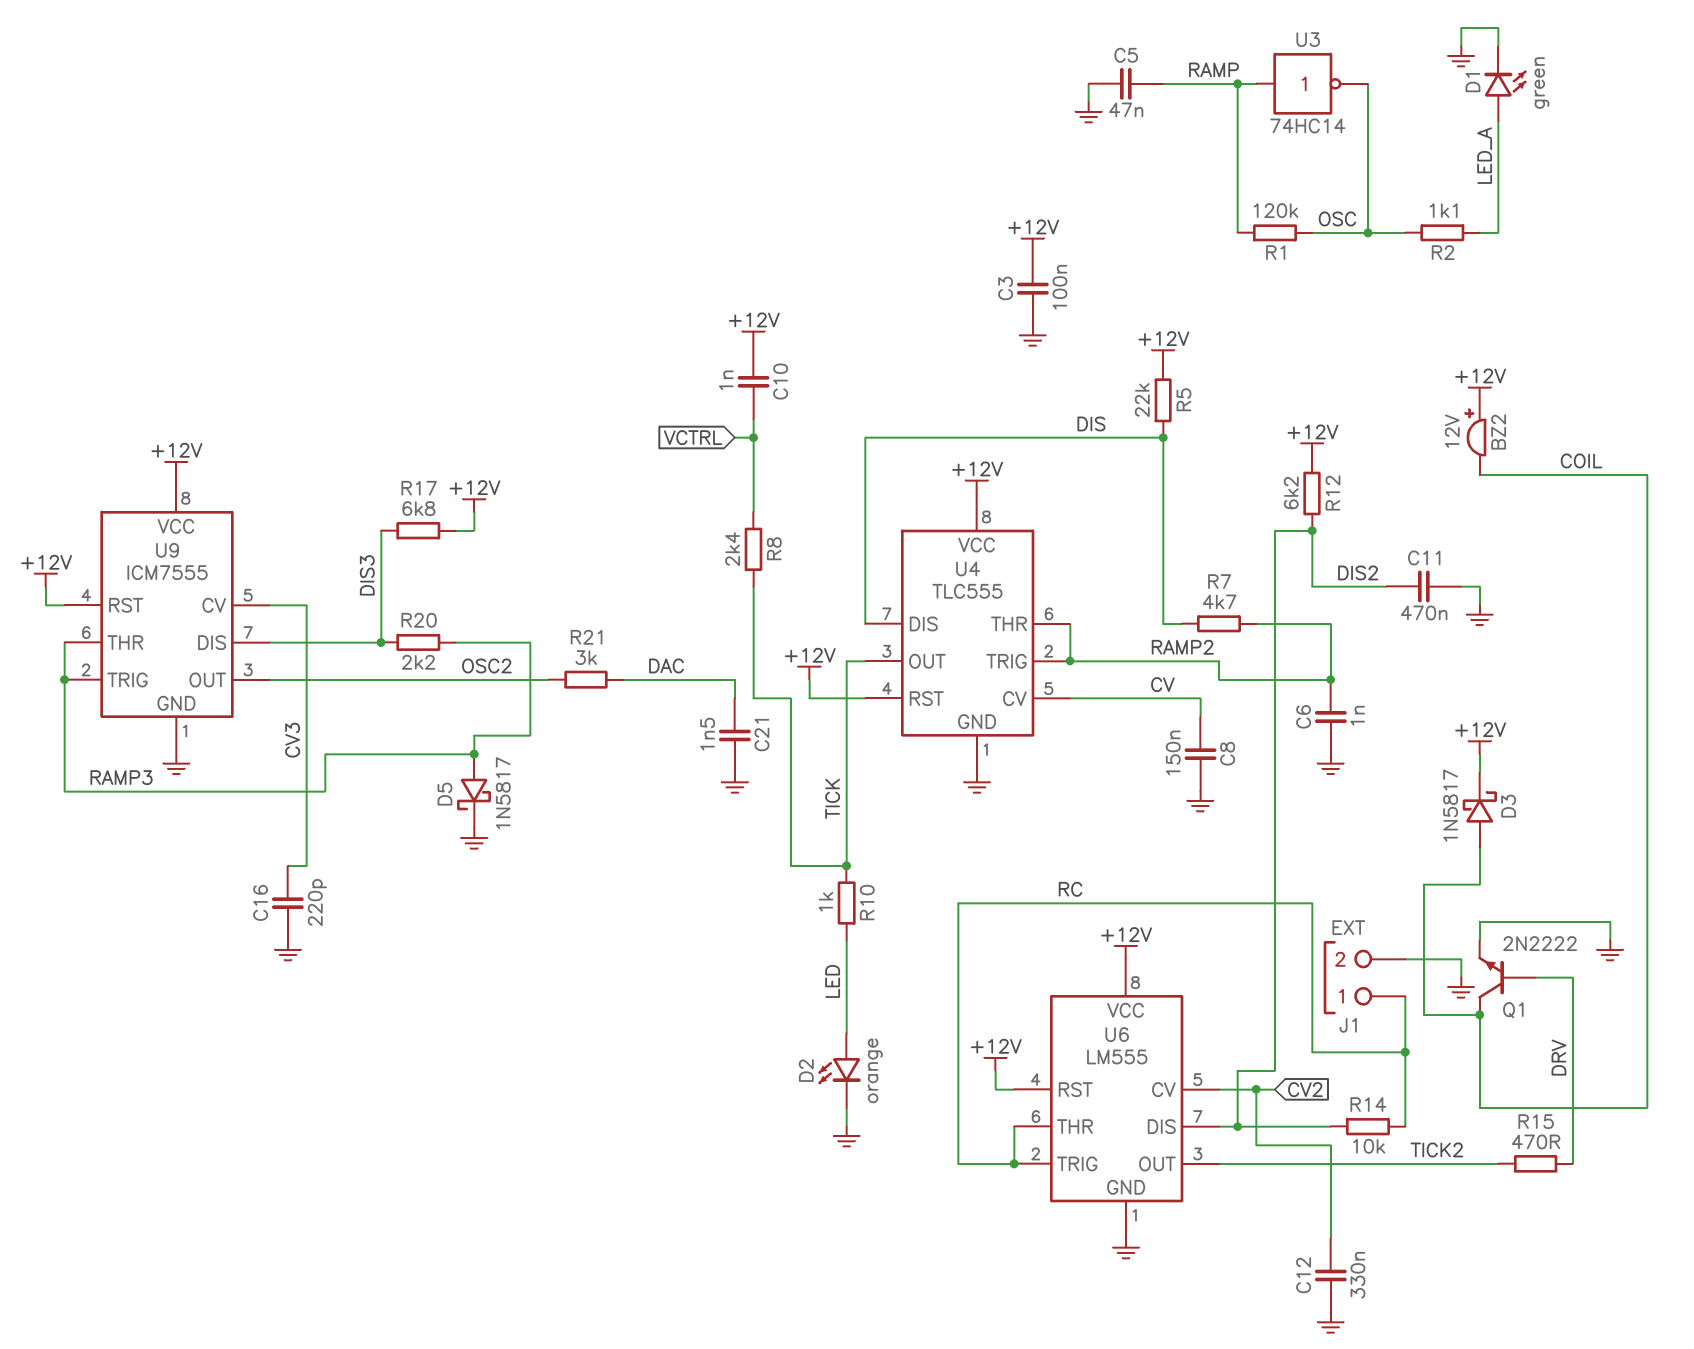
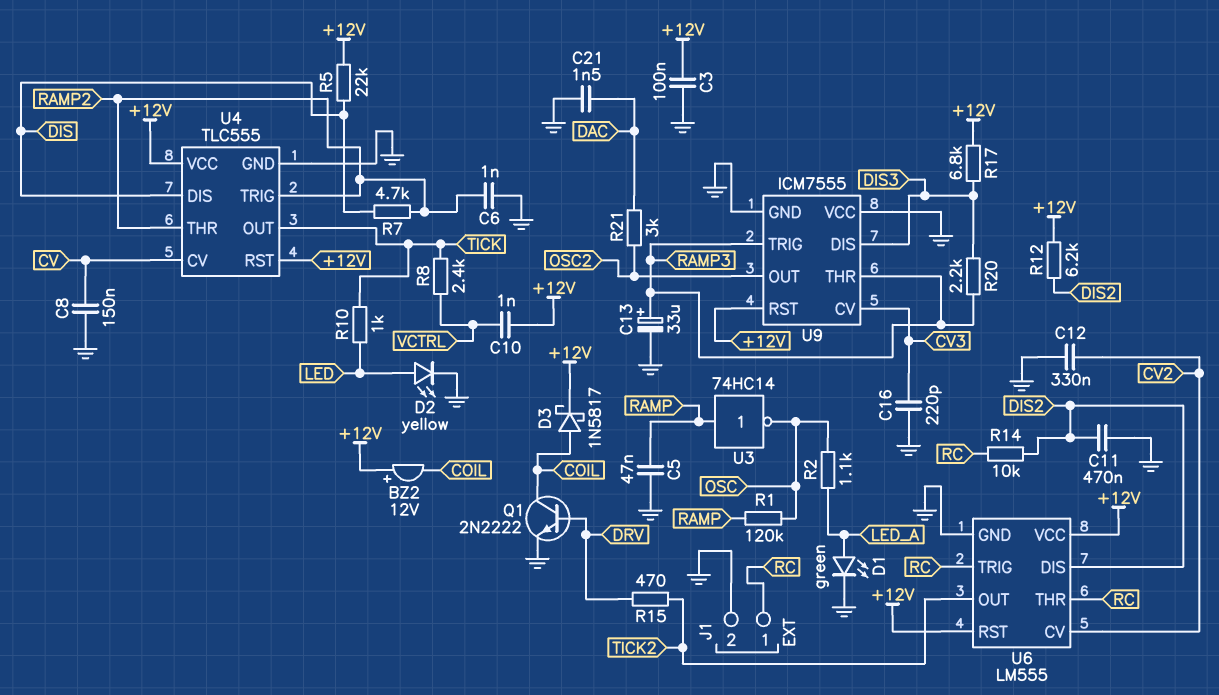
C13: none -> 33uF (plus RAMP3, minus GND)
D2: LED orange (A LED, K GND) -> LED yellow (A LED, K GND)
D5: schottky 1N5817 (A RAMP3, K GND) -> none
U9 pin VCC: +12V -> GND

